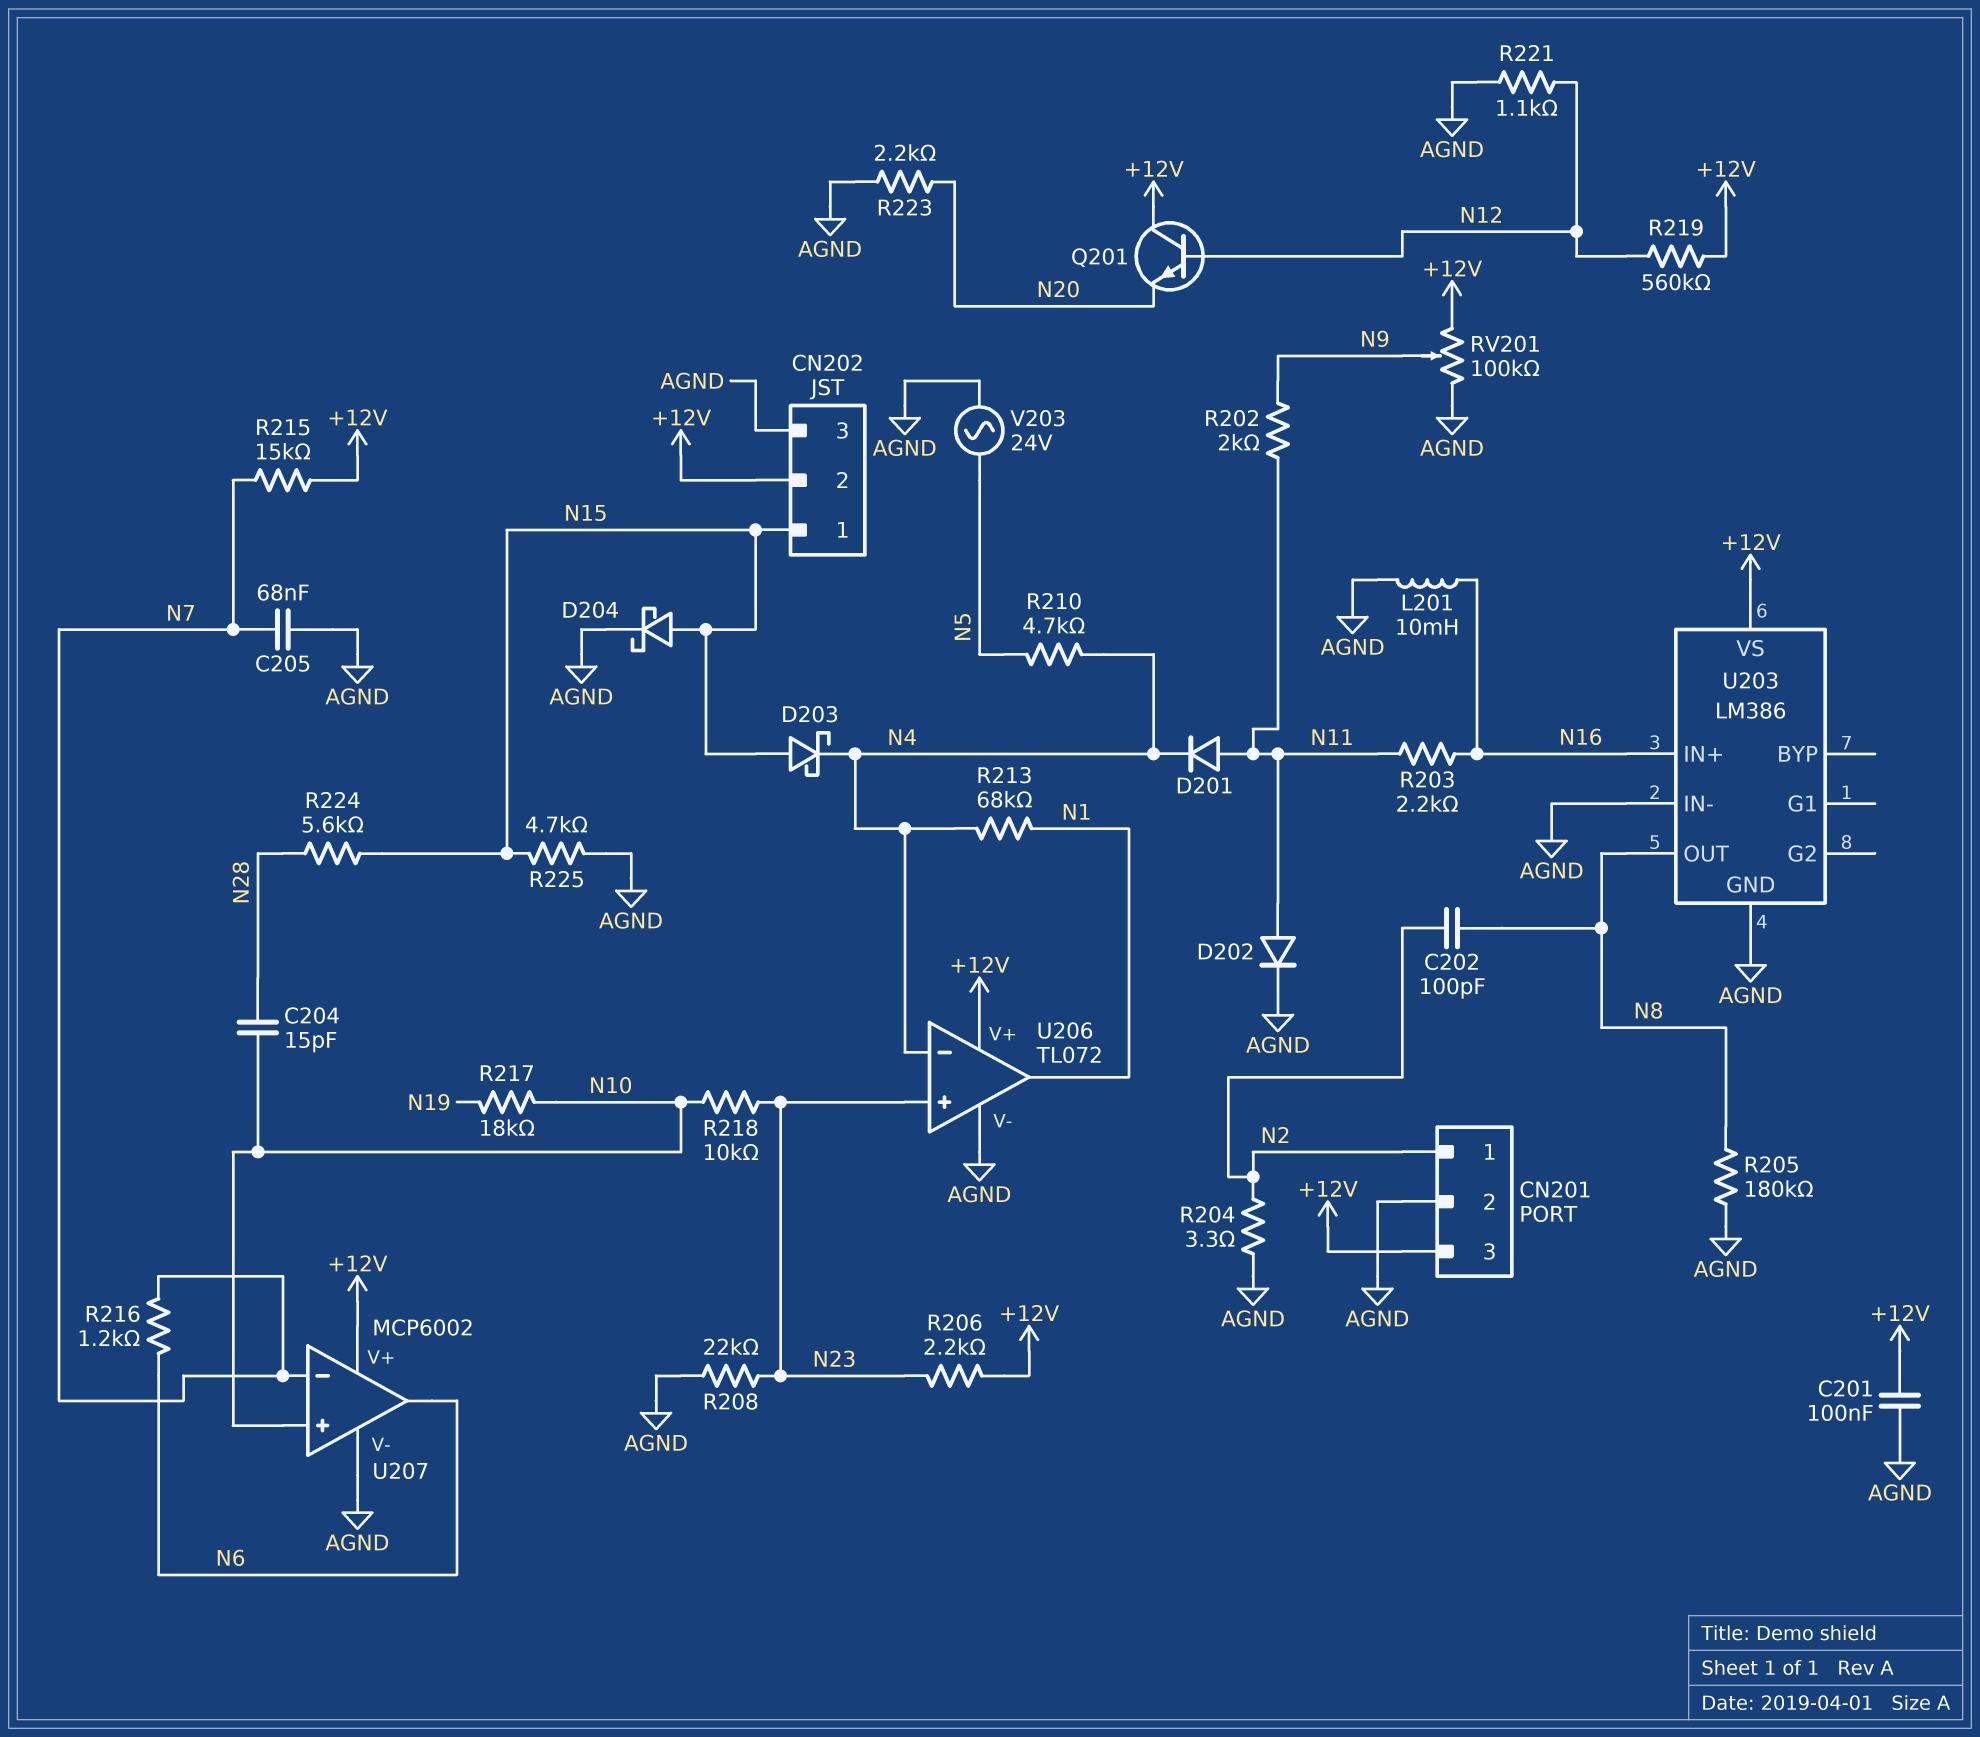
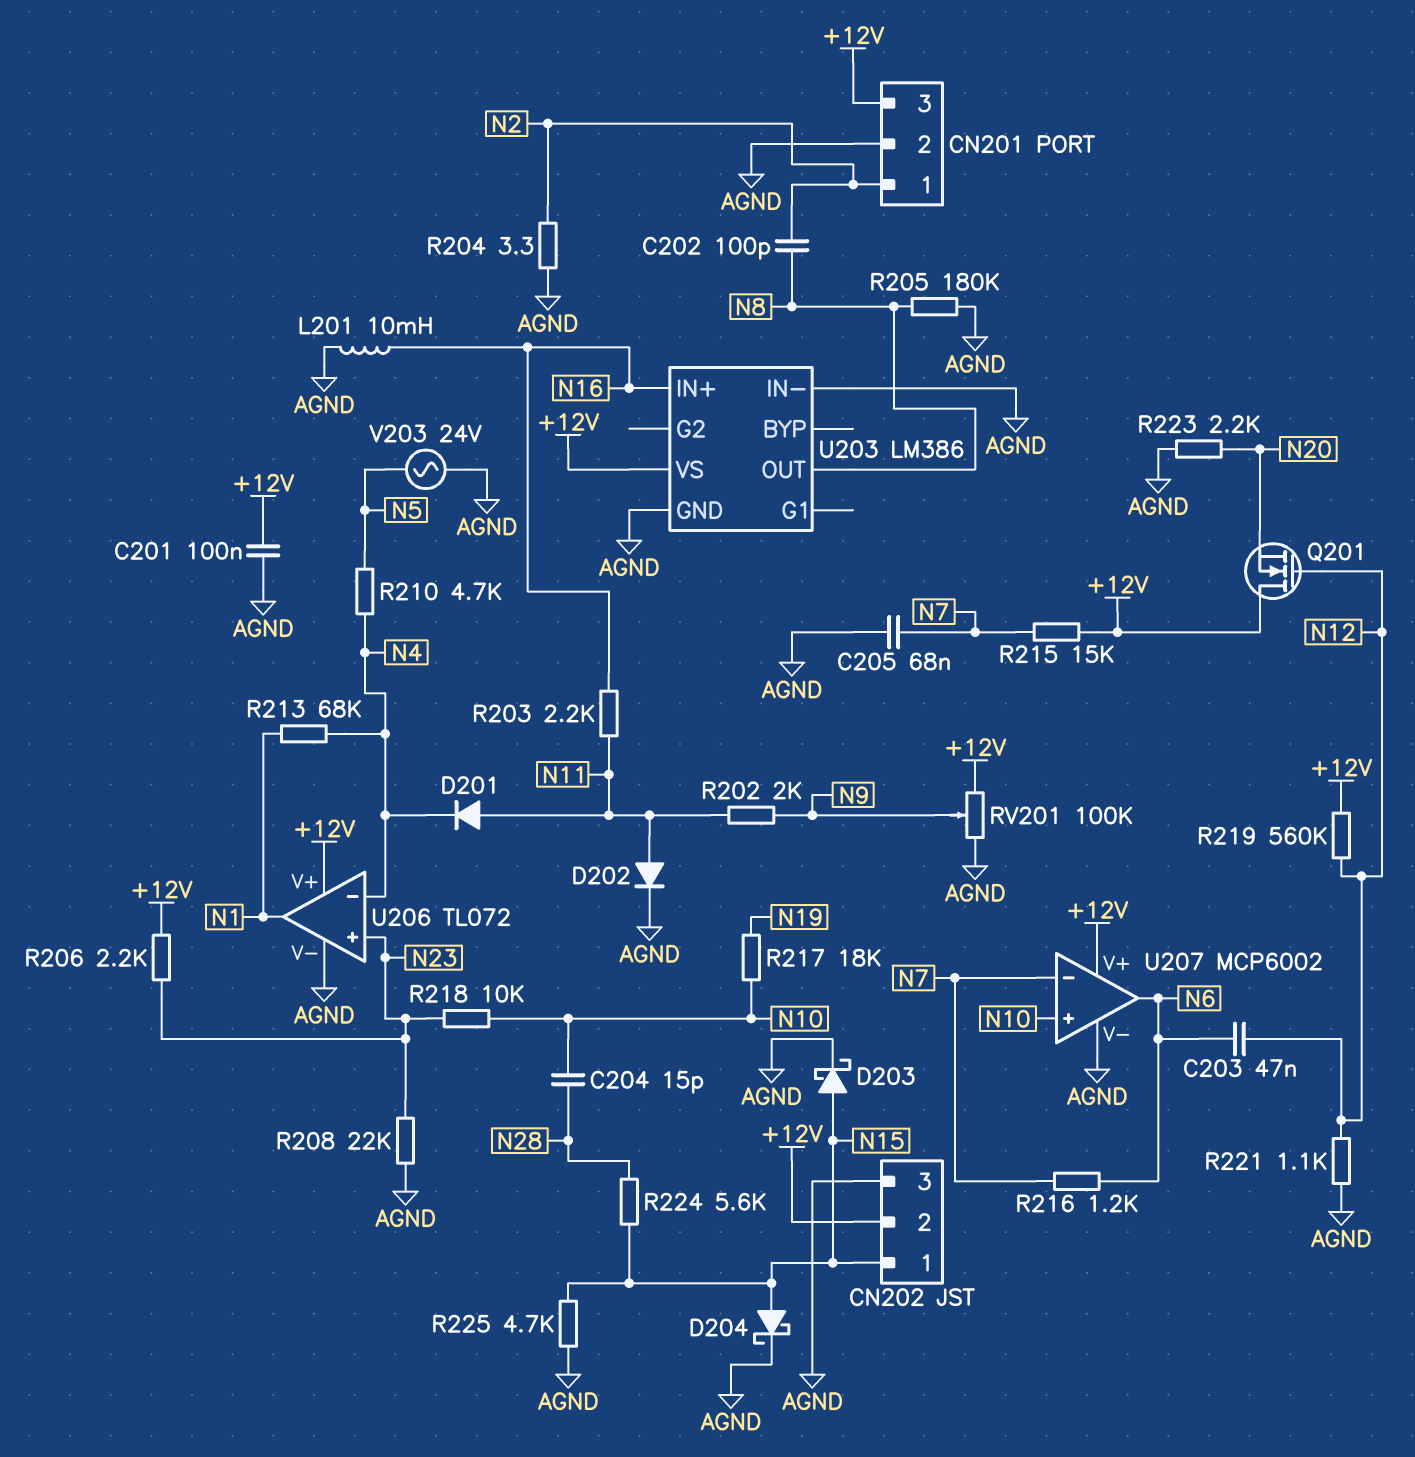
C203: none -> 47nF (N6, N12)
D203: schottky (A N15, K N4) -> schottky (A N15, K AGND)
Q201: NPN (B N12, C +12V, E N20) -> NMOS (G N12, D +12V, S N20)

